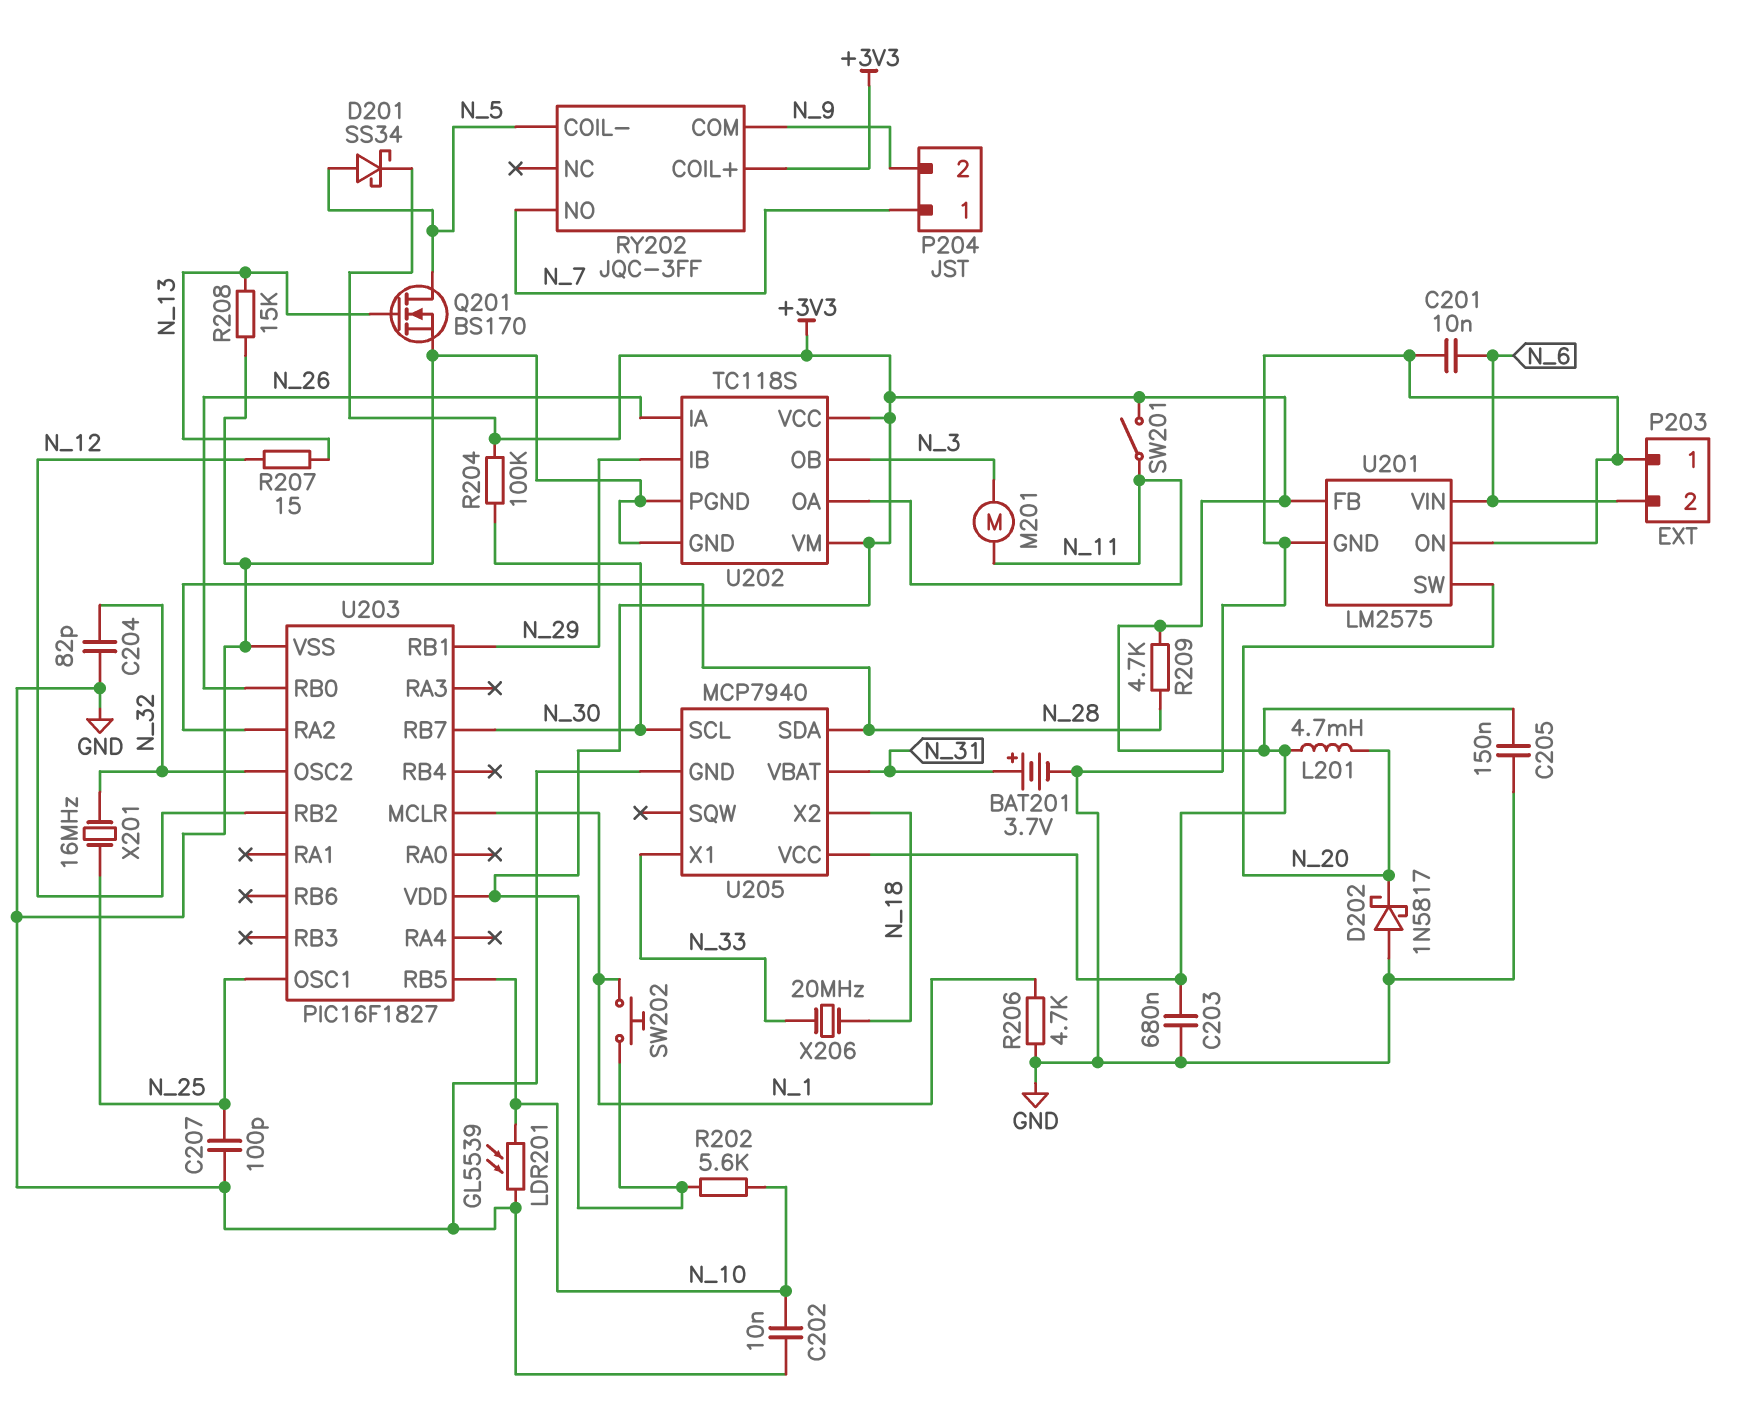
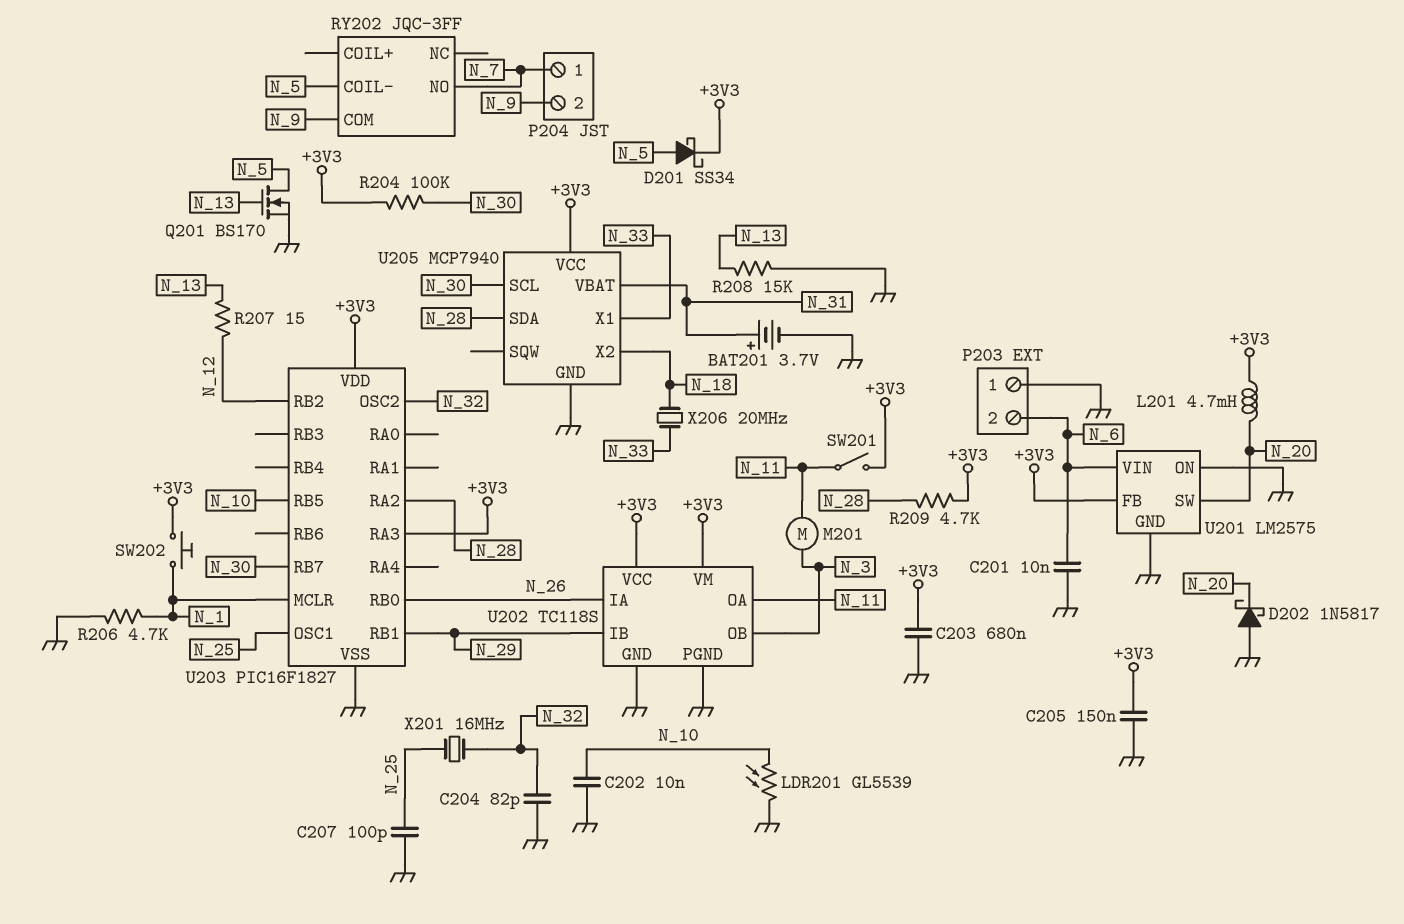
R202: 5.6k (+3V3, N_10) -> none
RY202 pin COIL+: +3V3 -> none
U203 pin RA3: none -> +3V3

